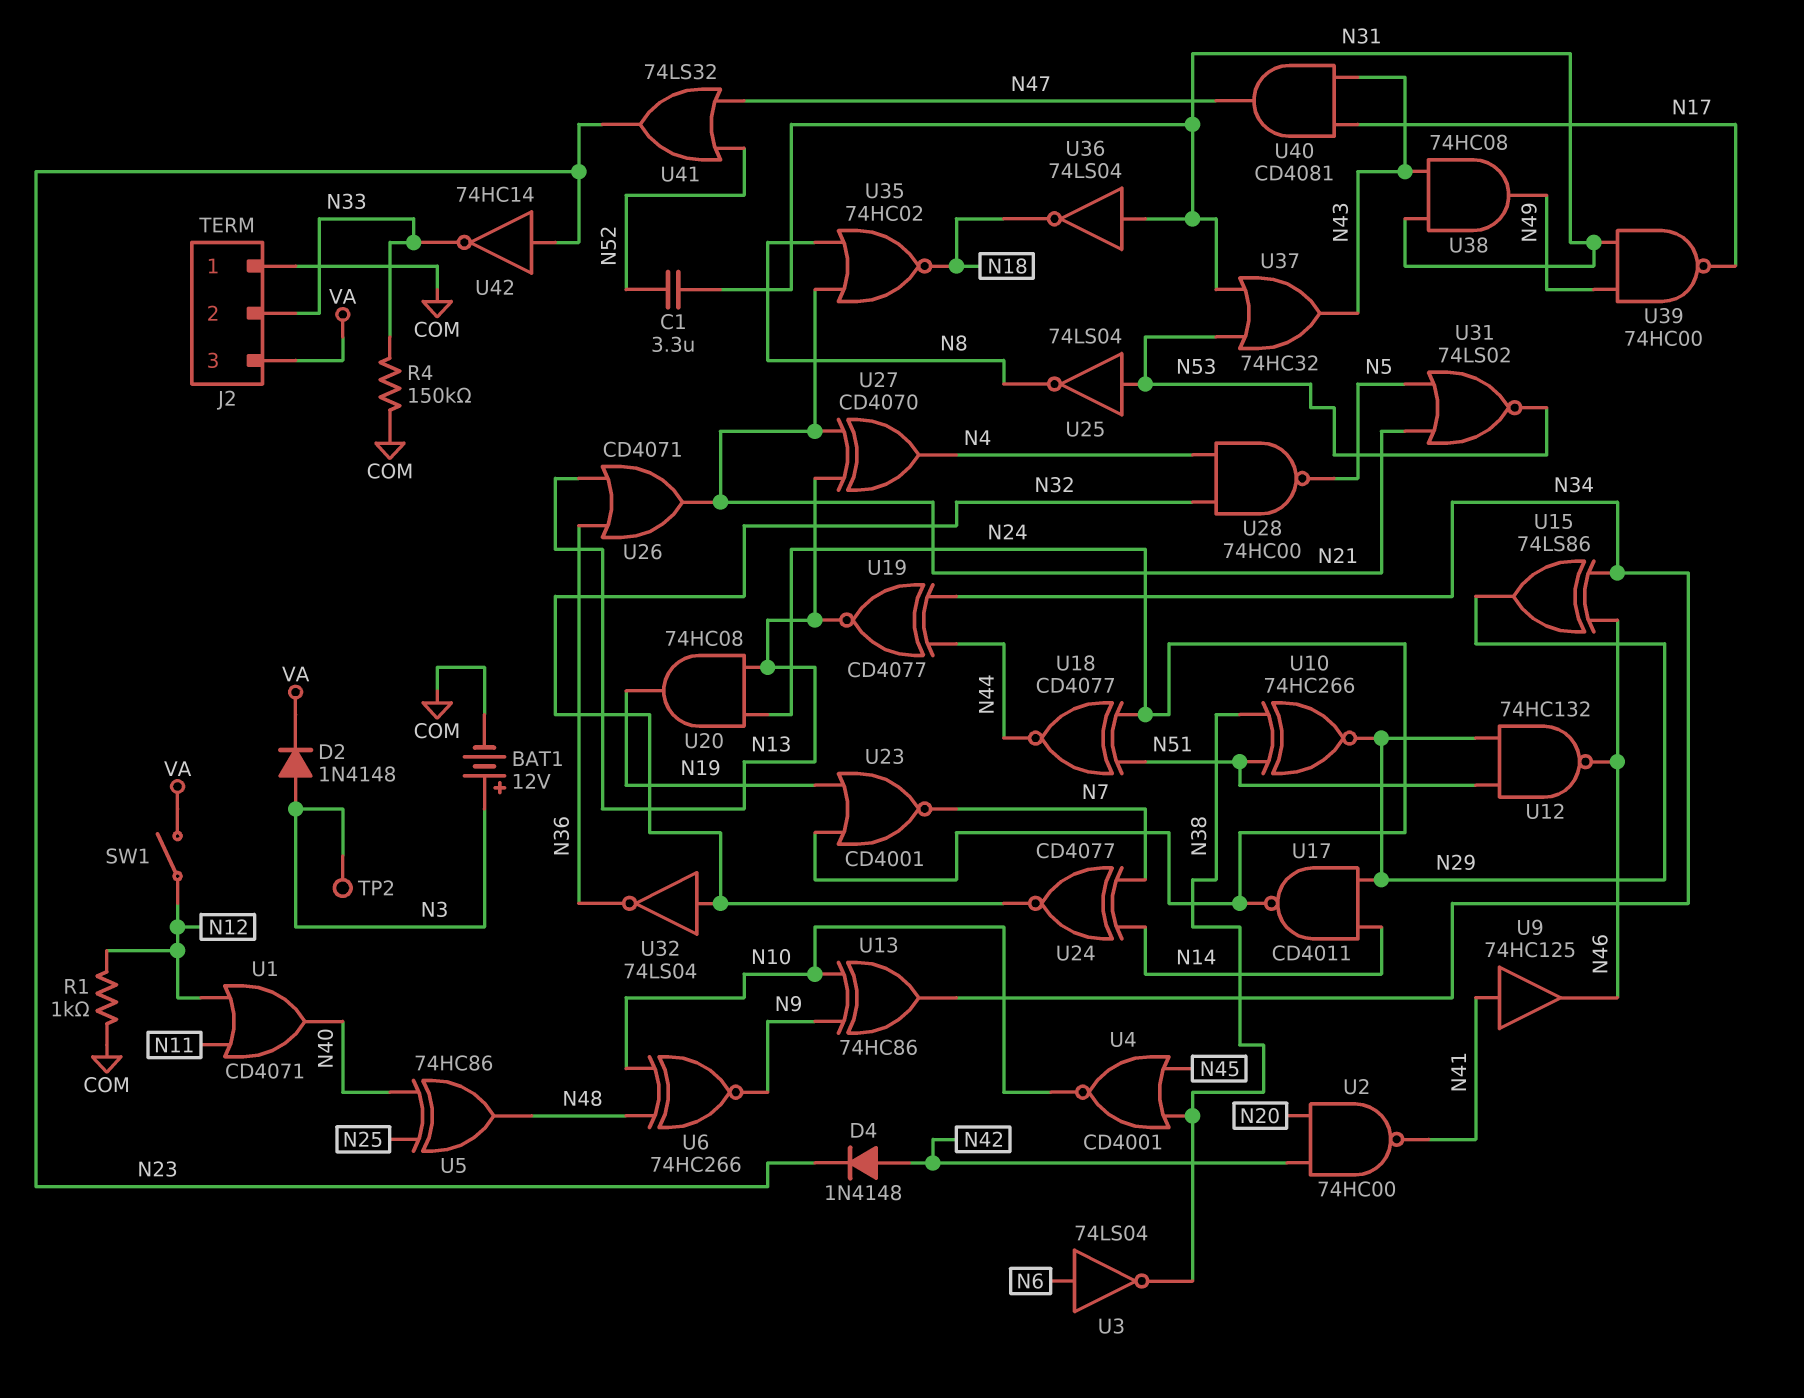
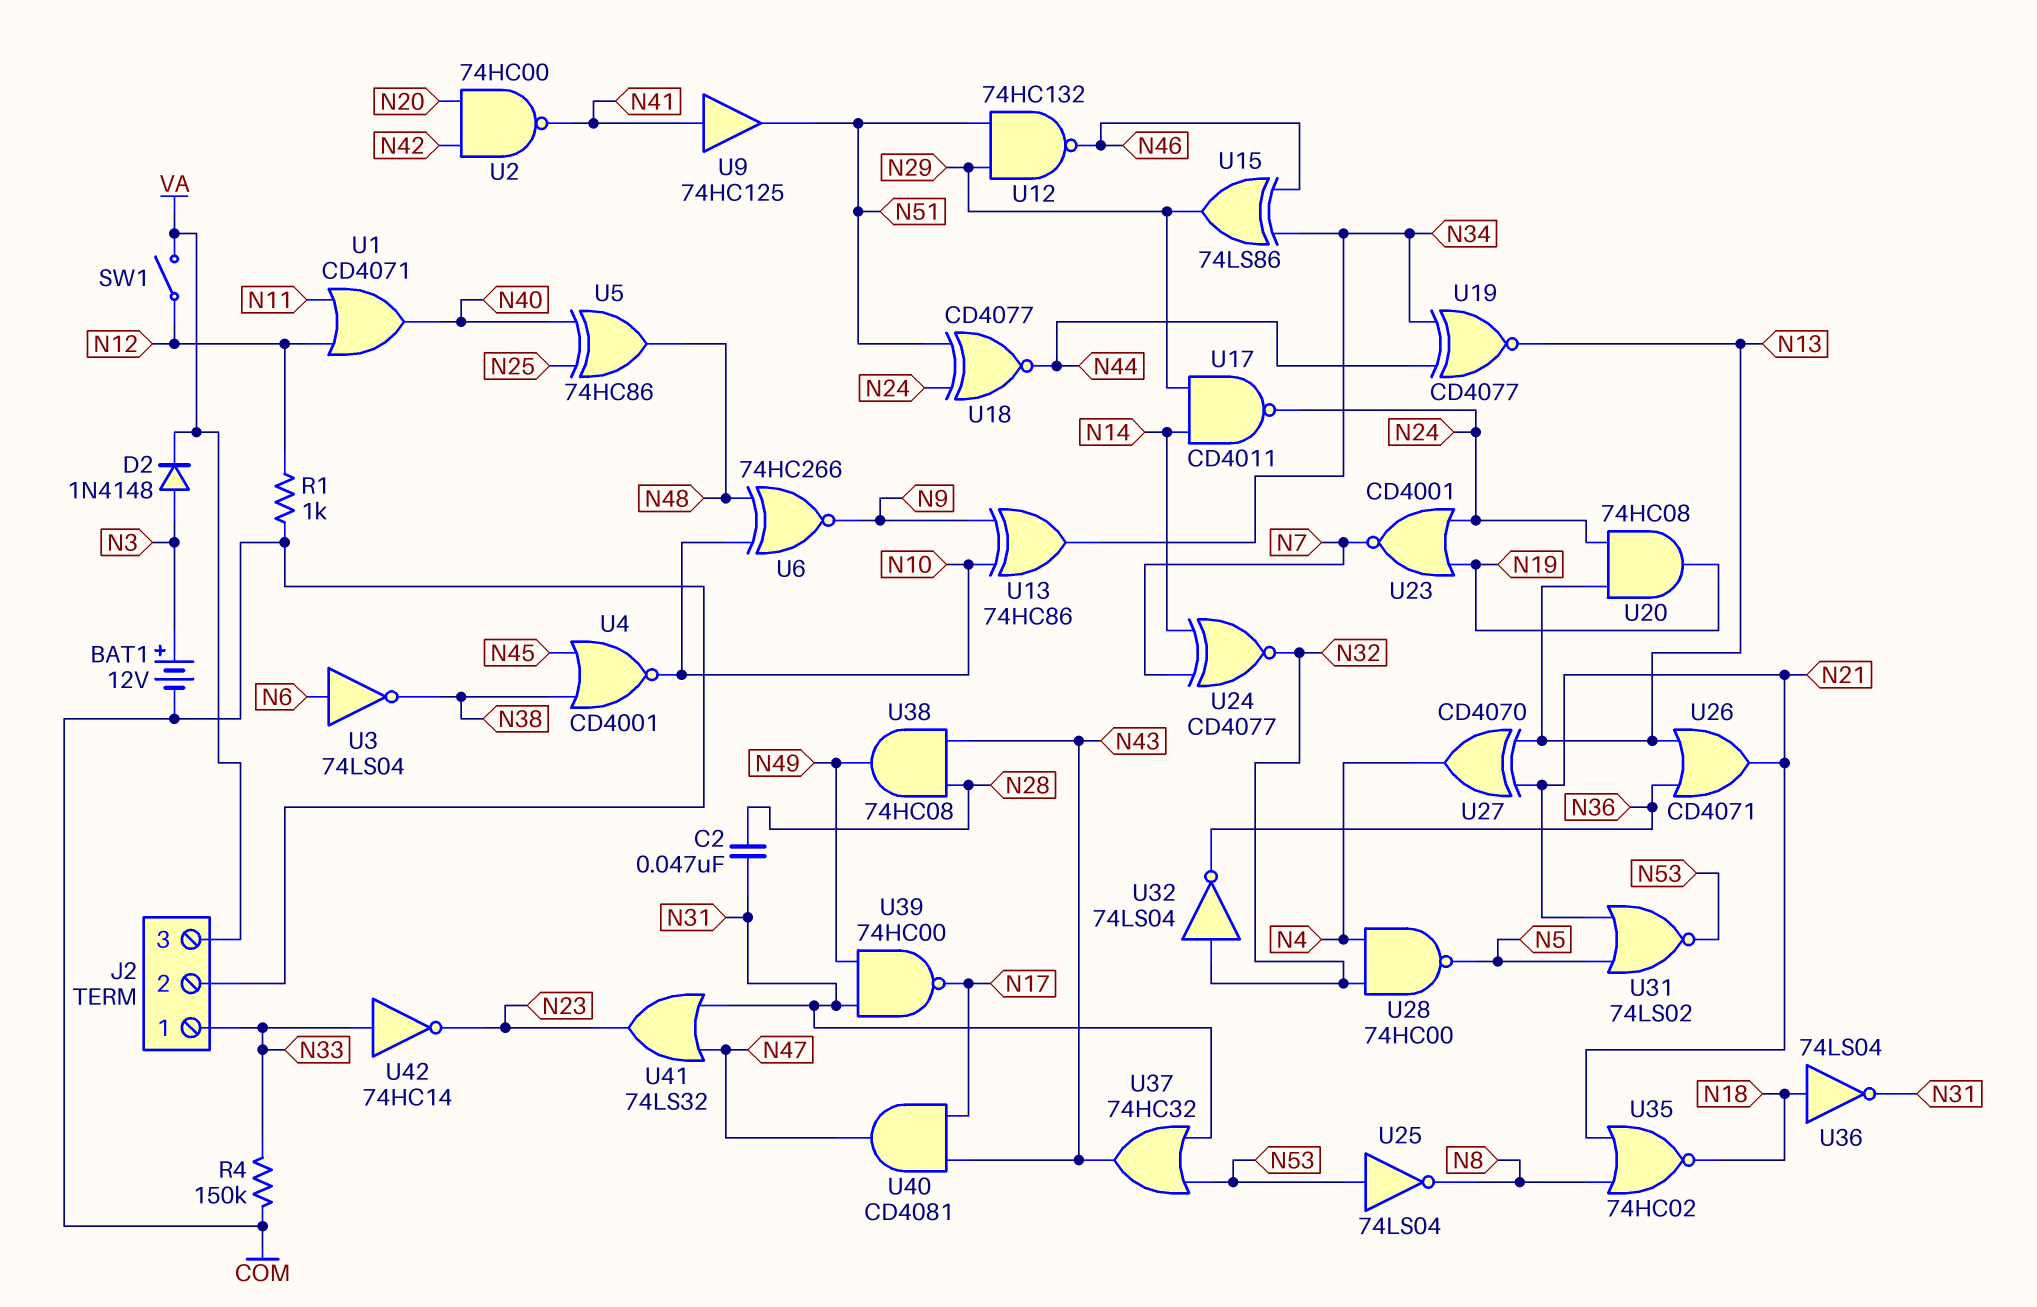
C1: 3.3uF (N31, N52) -> none
C2: none -> 47nF (N28, N31)
D4: diode 1N4148 (A N42, K N23) -> none
J2 pin 1: COM -> N33
J2 pin 2: N33 -> COM
TP2: test point (N3) -> none
U9: buffer 74HC125 (in N41, out N46) -> buffer 74HC125 (in N41, out N51)
U10: XNOR 74HC266 (in N38, in N51, out N29) -> none
U36: NOT 74LS04 (in N31, out N18) -> NOT 74LS04 (in N18, out N31)
U38: AND 74HC08 (in N31, in N43, out N49) -> AND 74HC08 (in N28, in N43, out N49)
U41: OR 74LS32 (in N47, in N52, out N23) -> OR 74LS32 (in N31, in N47, out N23)
U42: NOT 74HC14 (in N23, out N33) -> NOT 74HC14 (in N33, out N23)

